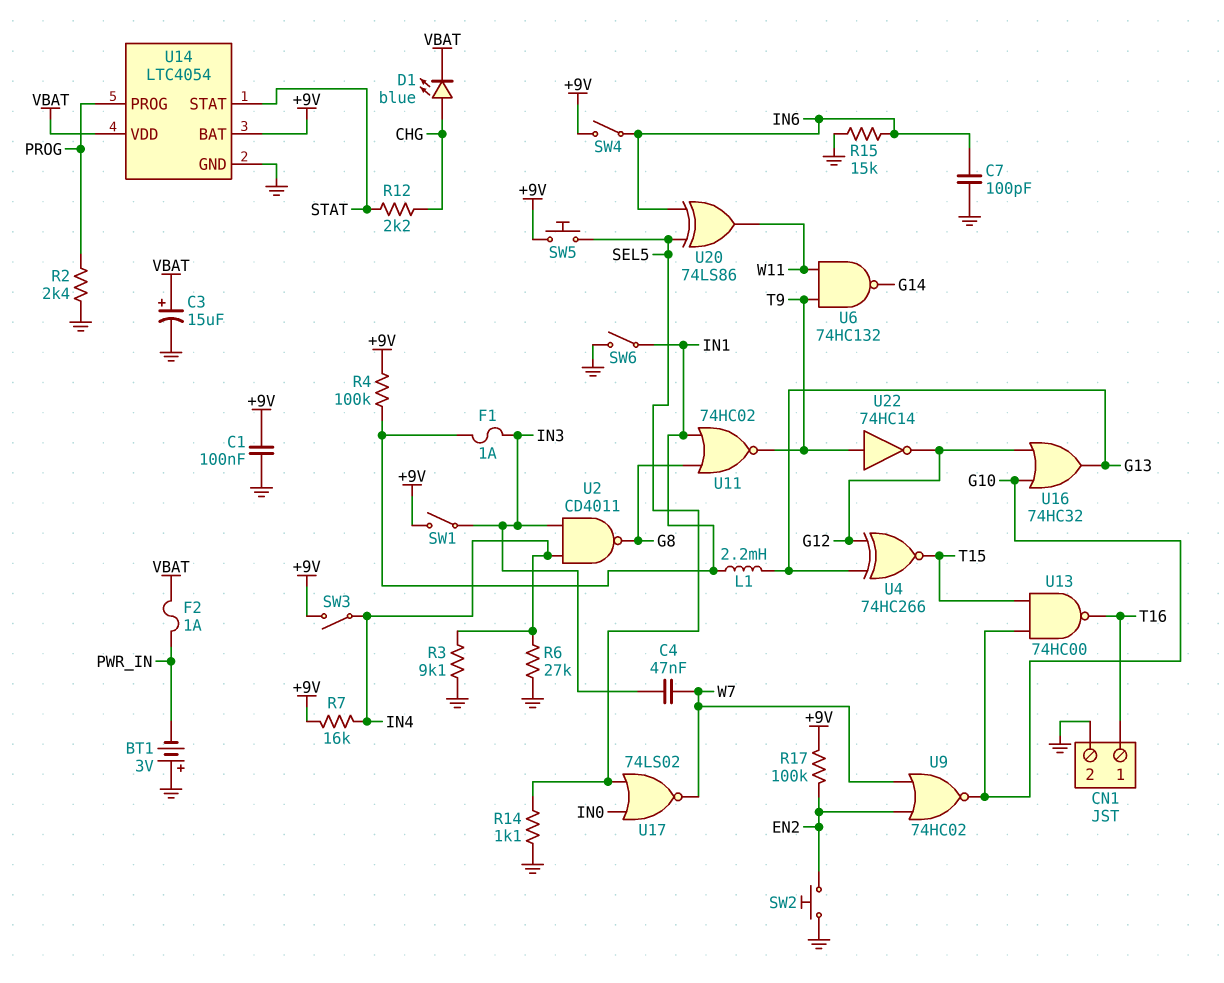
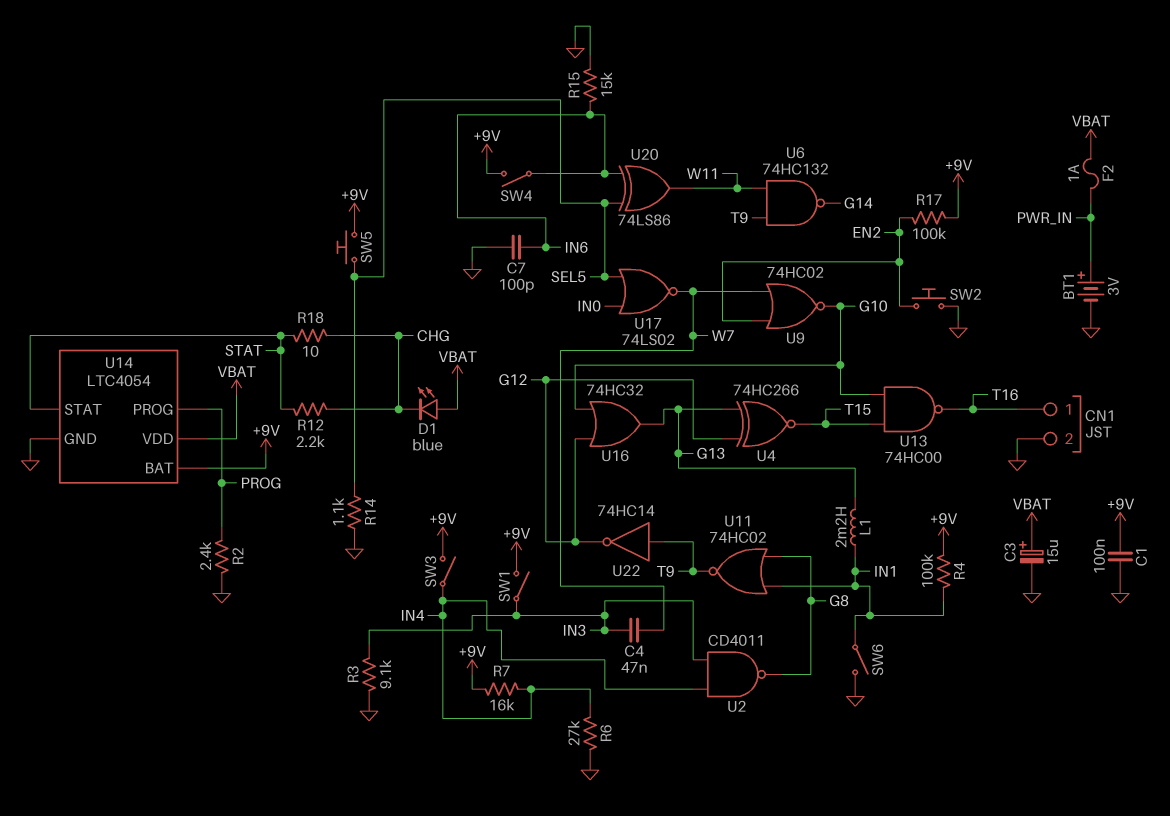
BT1: 3V (plus GND, minus PWR_IN) -> 3V (plus PWR_IN, minus GND)
D1: LED blue (A CHG, K VBAT) -> LED blue (A VBAT, K CHG)
F1: 1A (IN1, IN3) -> none
R3: 9.1k (GND, IN4) -> 9.1k (GND, IN3)
R18: none -> 10 (CHG, STAT)

